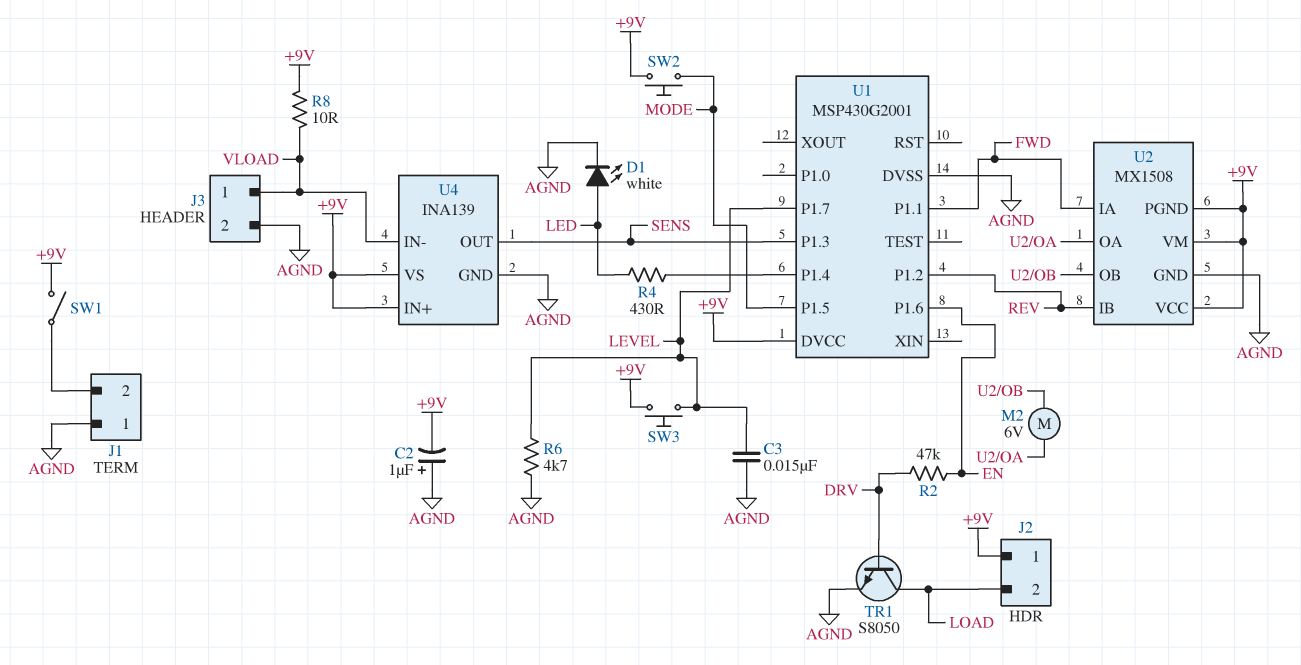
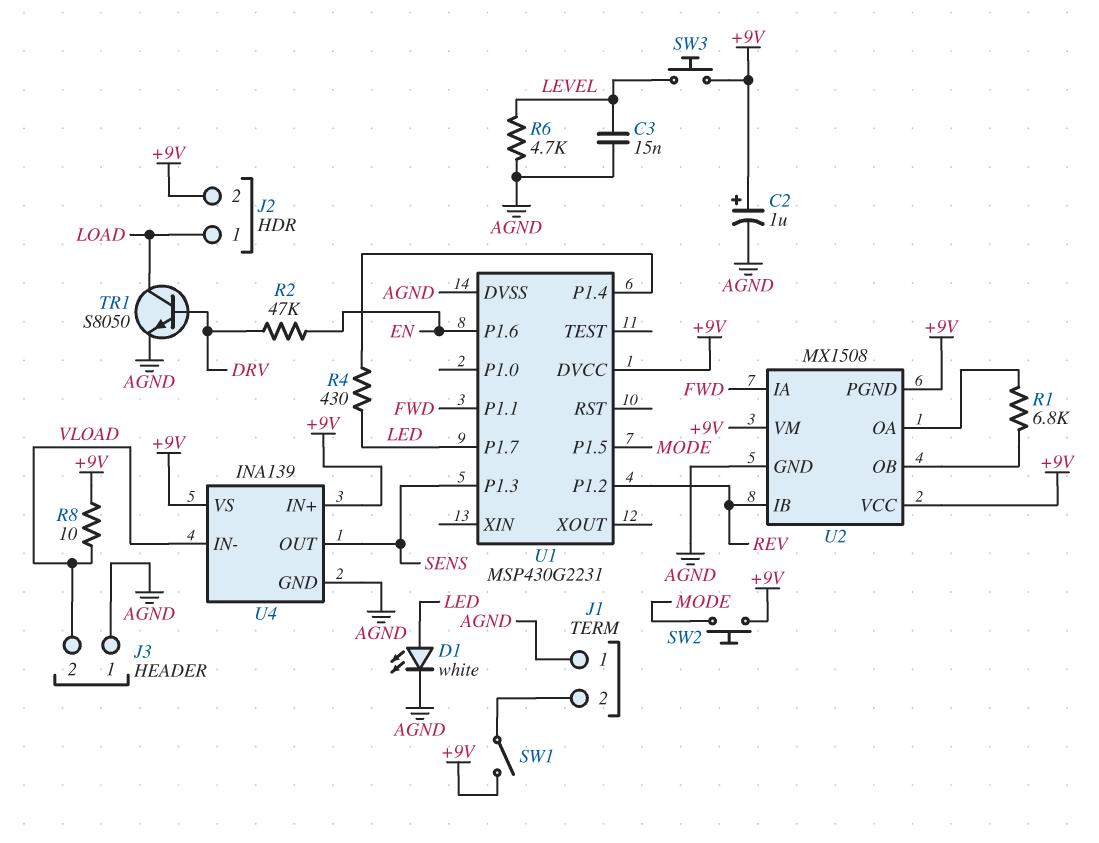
C2: 1uF (plus AGND, minus +9V) -> 1uF (plus +9V, minus AGND)
J2 pin 1: +9V -> LOAD
J2 pin 2: LOAD -> +9V
J3 pin 1: VLOAD -> AGND
J3 pin 2: AGND -> VLOAD
M2: motor 6V (U2/OA, U2/OB) -> none
R1: none -> 6.8k (U2/OA, U2/OB)
U1: MSP430G2001 -> MSP430G2231
U1 pin P1.7: LEVEL -> LED

